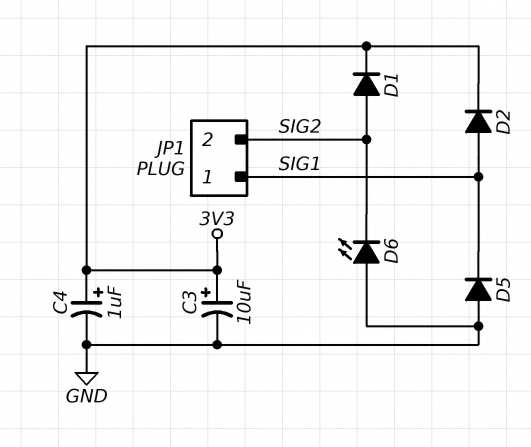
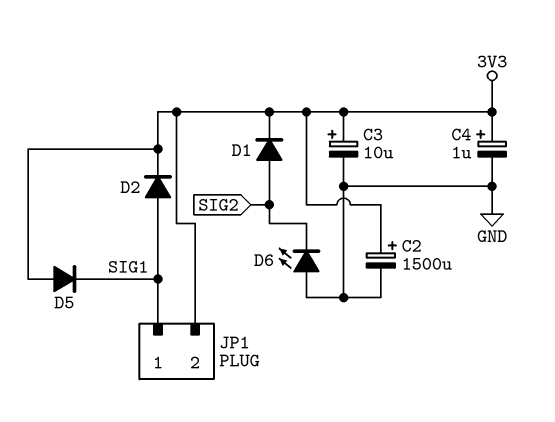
C2: none -> 1500uF (plus 3V3, minus GND)
D5: diode (A GND, K SIG1) -> diode (A 3V3, K SIG1)
JP1 pin 2: SIG2 -> 3V3

